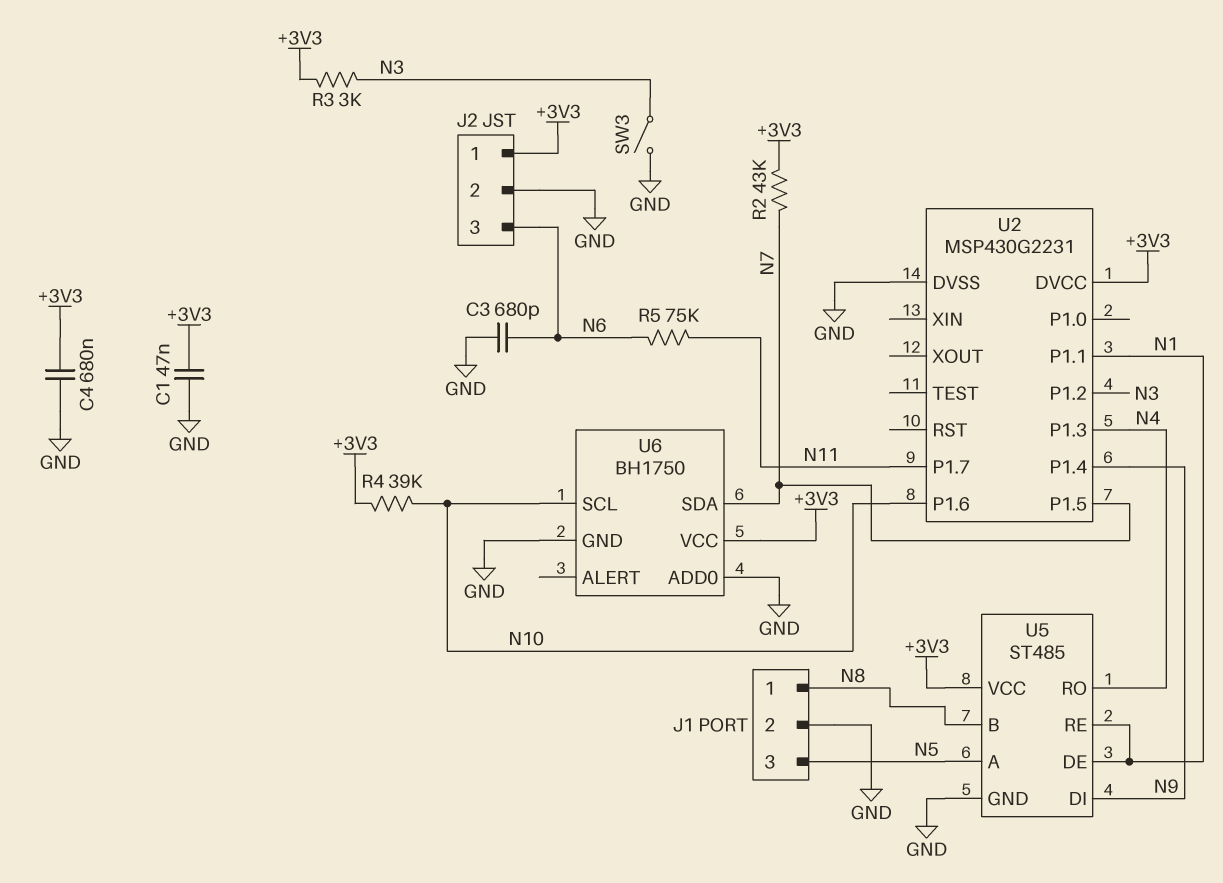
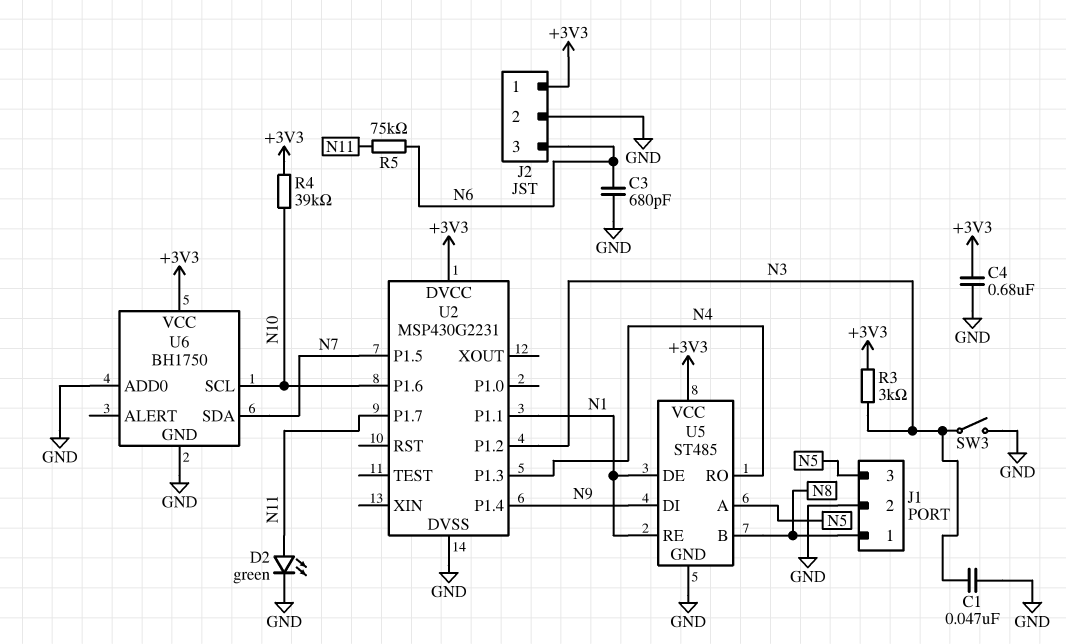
C1: 47nF (+3V3, GND) -> 47nF (GND, N3)
D2: none -> LED green (A N11, K GND)
R2: 43k (+3V3, N7) -> none

